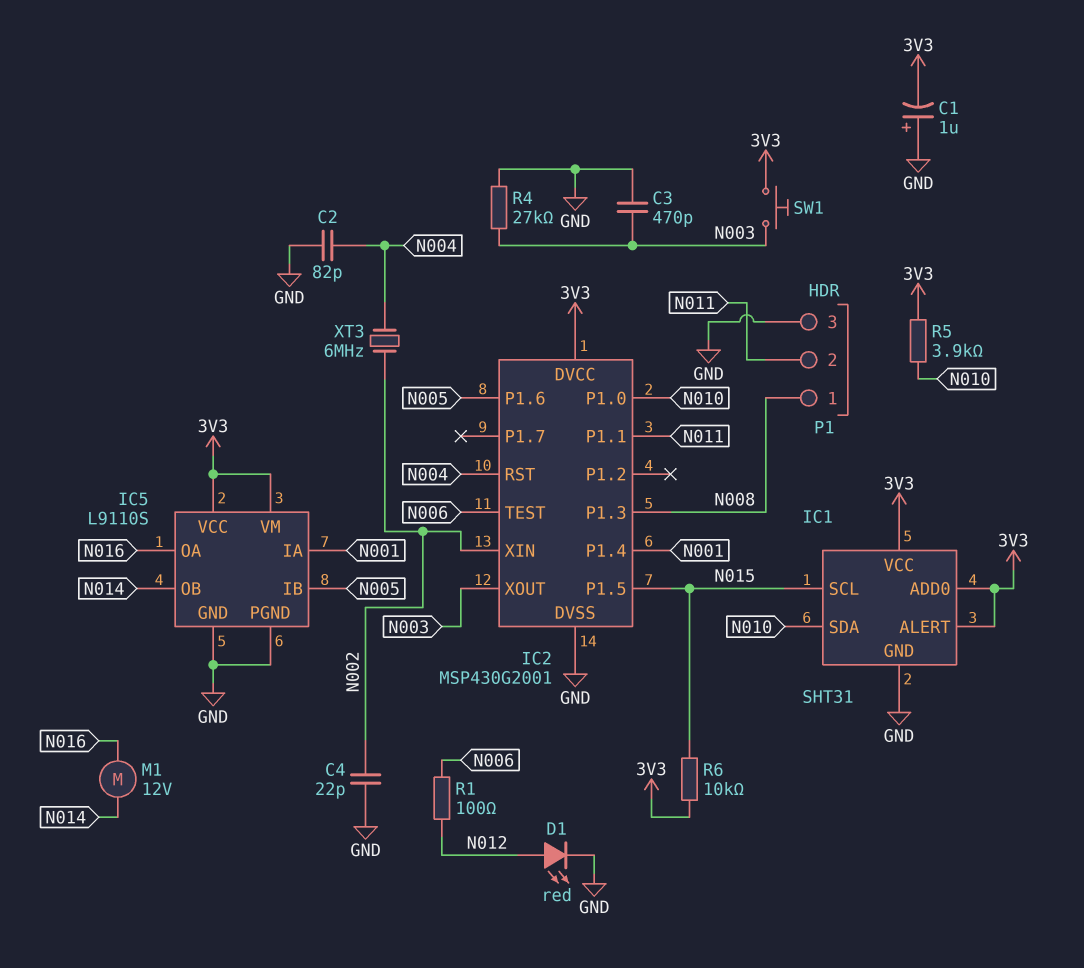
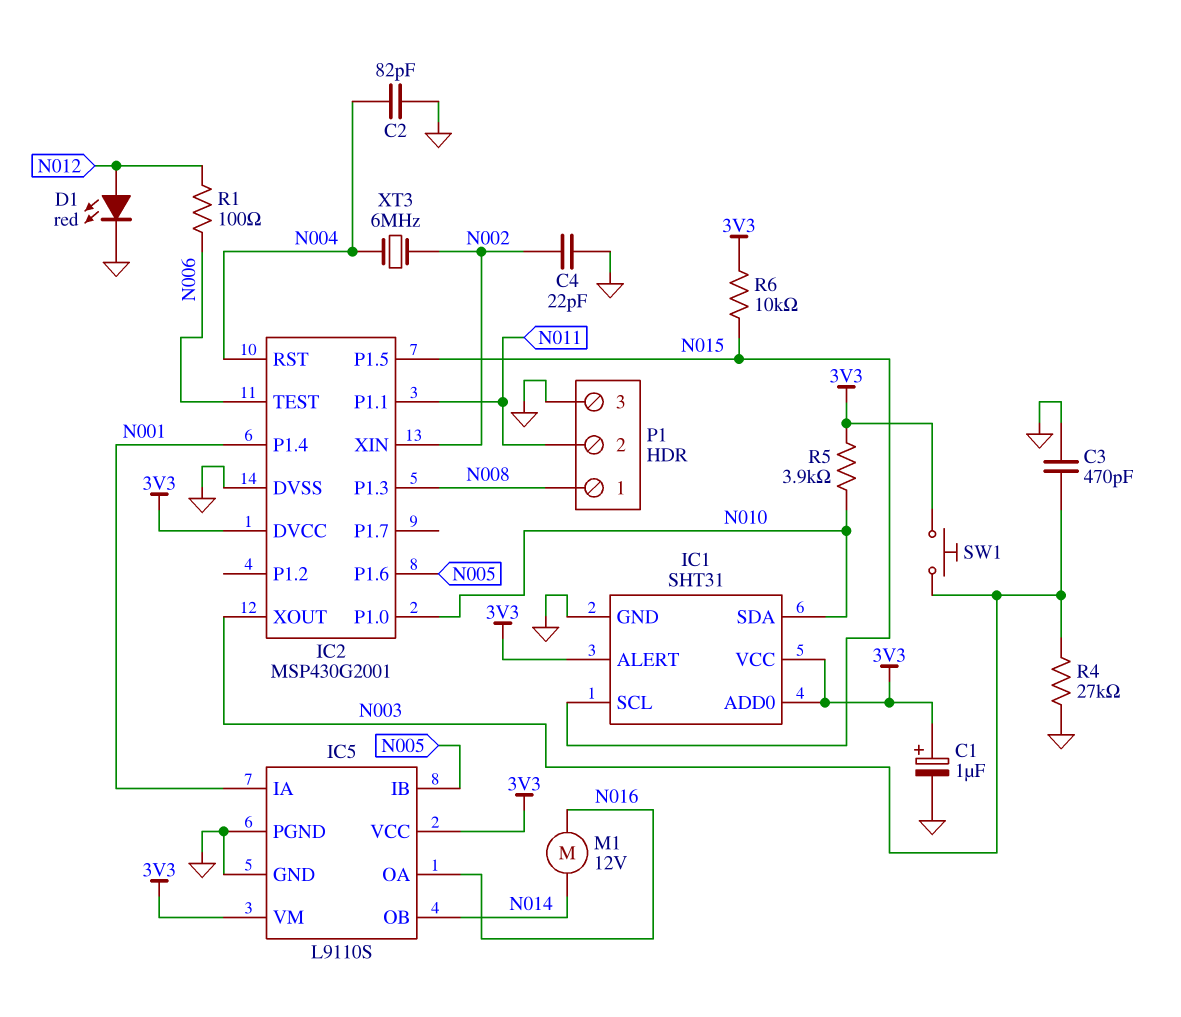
C1: 1uF (plus GND, minus 3V3) -> 1uF (plus 3V3, minus GND)

